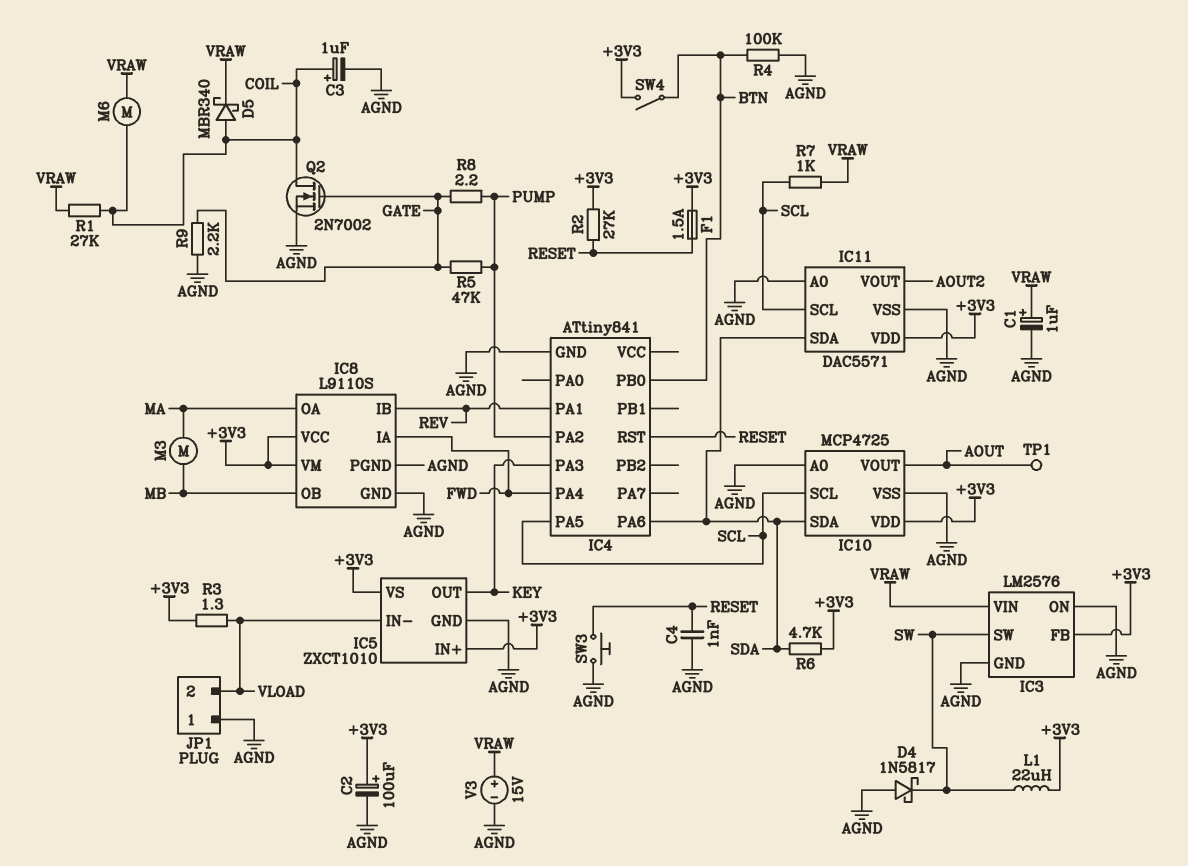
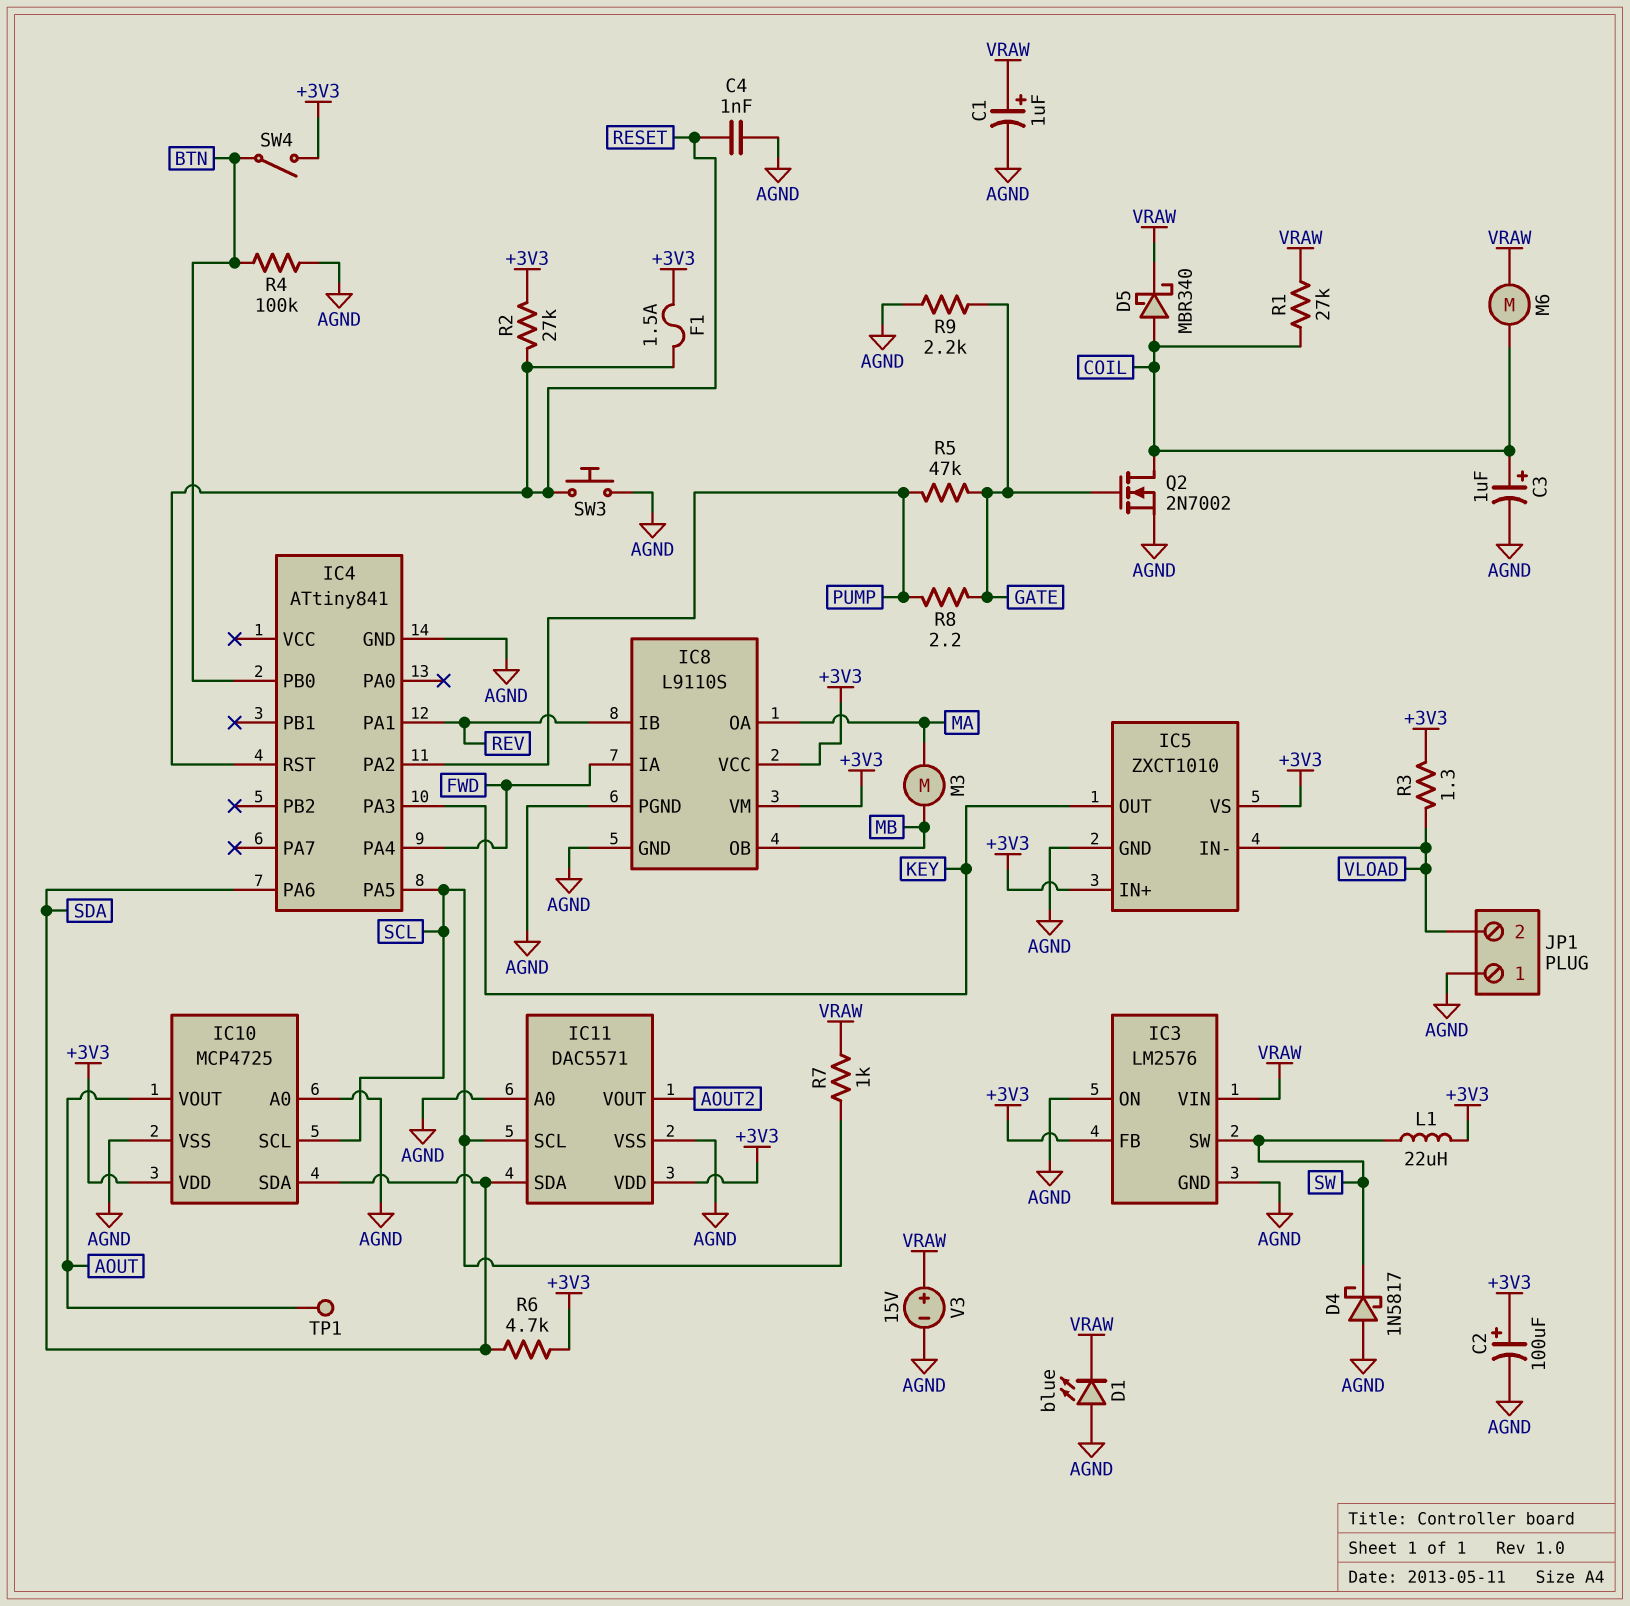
D1: none -> LED blue (A AGND, K VRAW)

